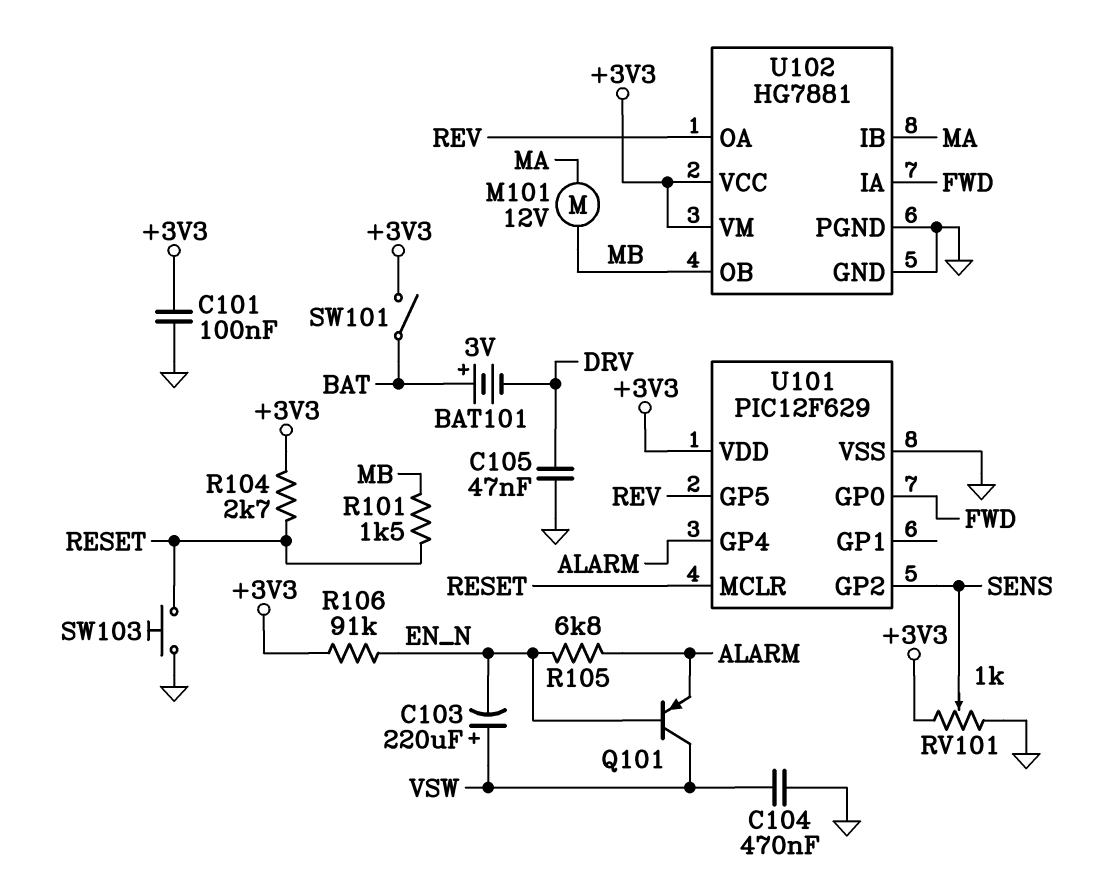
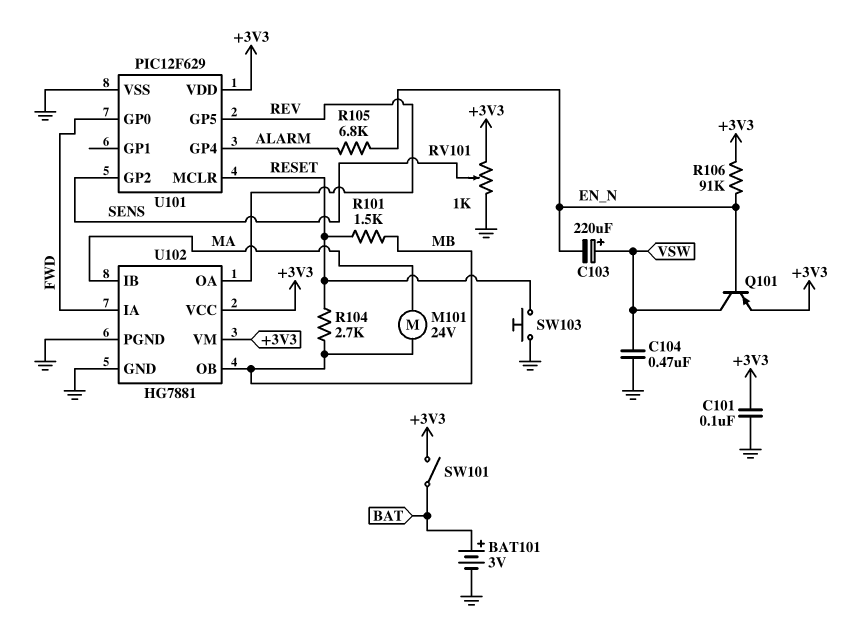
BAT101: 3V (plus BAT, minus DRV) -> 3V (plus BAT, minus GND)
C105: 47nF (DRV, GND) -> none
M101: motor 12V (MA, MB) -> motor 24V (MA, MB)
Q101: PNP (B EN_N, C VSW, E ALARM) -> PNP (B EN_N, C VSW, E +3V3)
R104: 2.7k (+3V3, RESET) -> 2.7k (MB, RESET)

